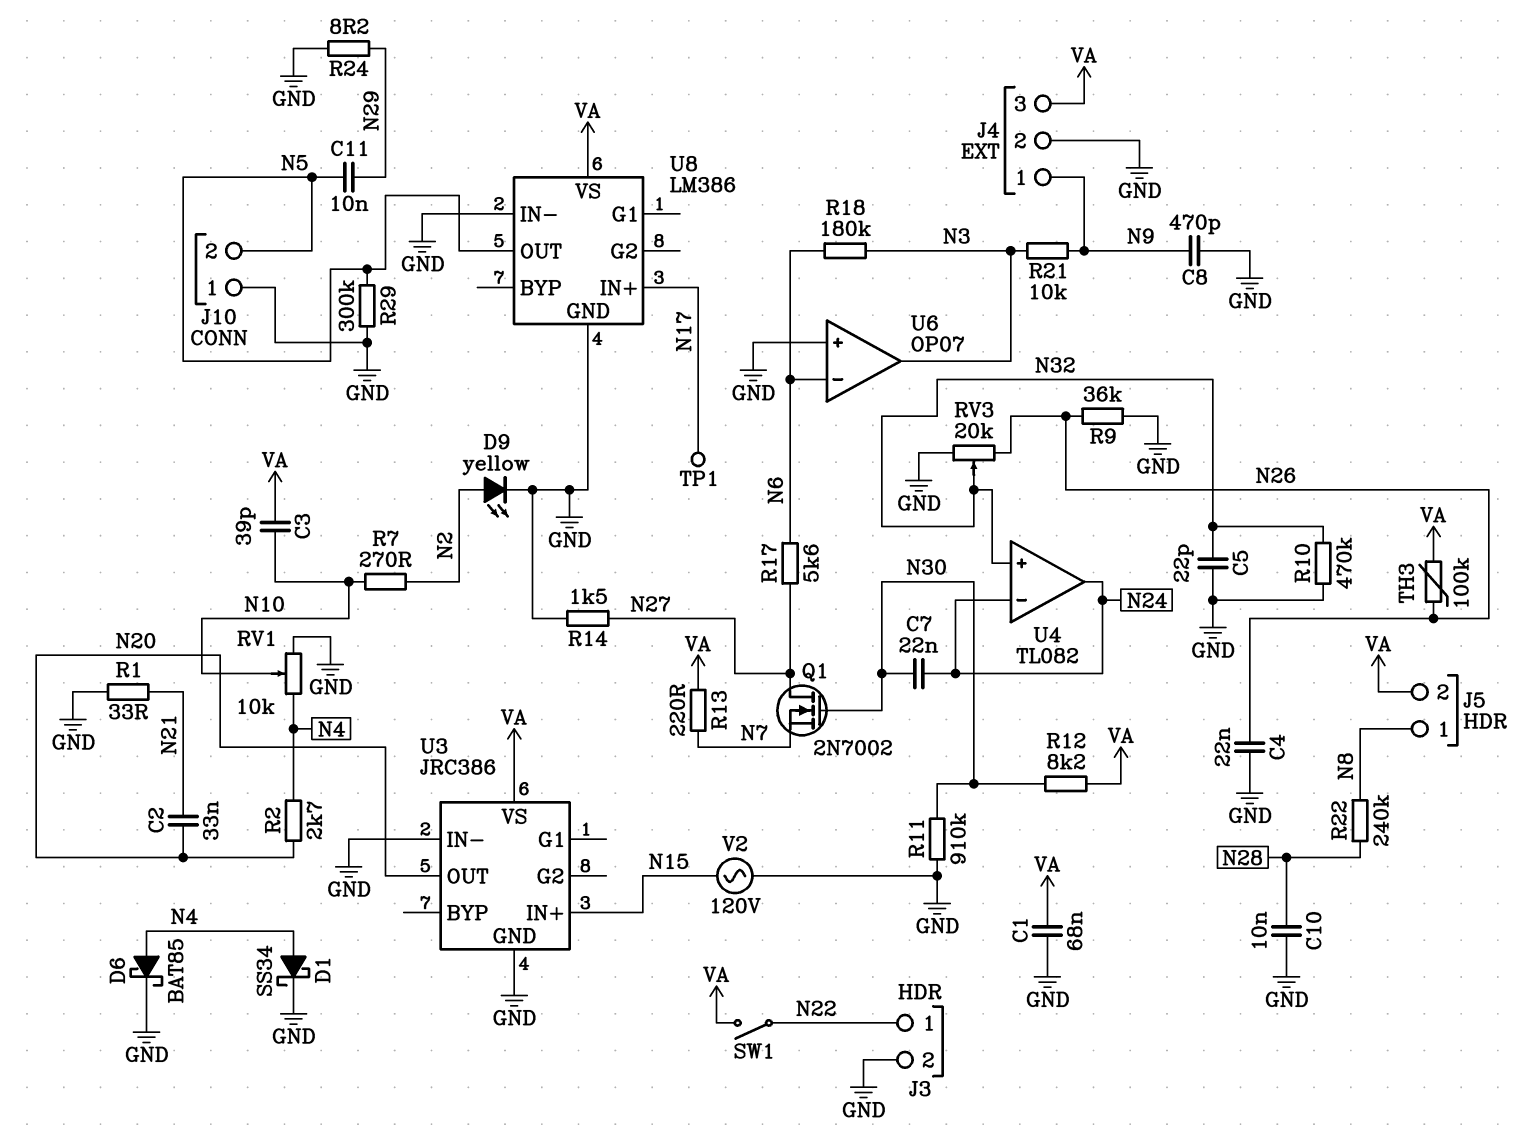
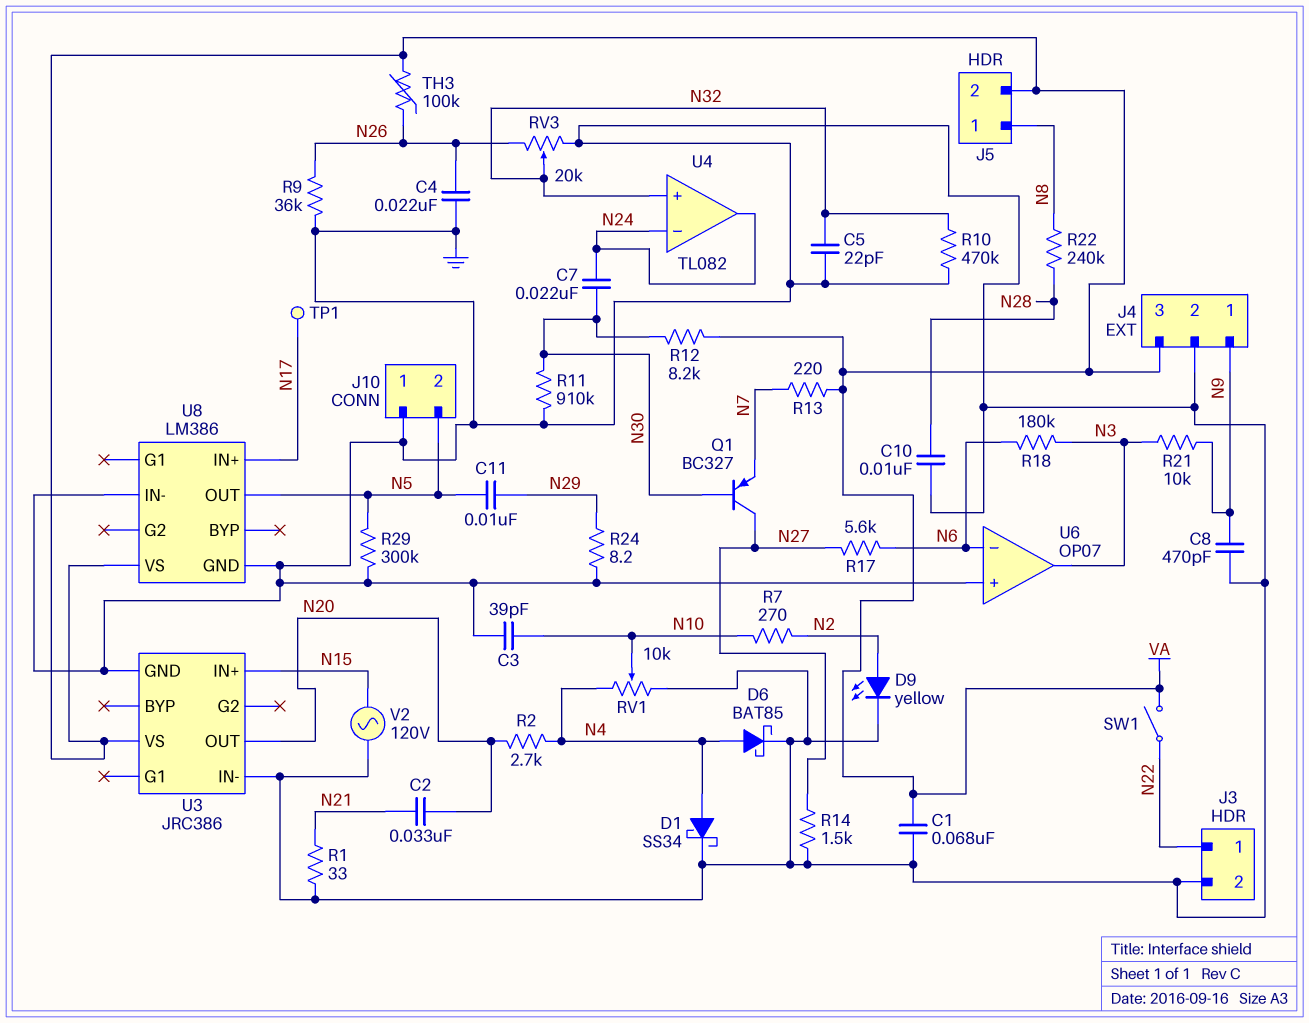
C3: 39pF (N10, VA) -> 39pF (GND, N10)
Q1: NMOS 2N7002 (G N30, D N27, S N7) -> PNP BC327 (B N30, C N27, E N7)

